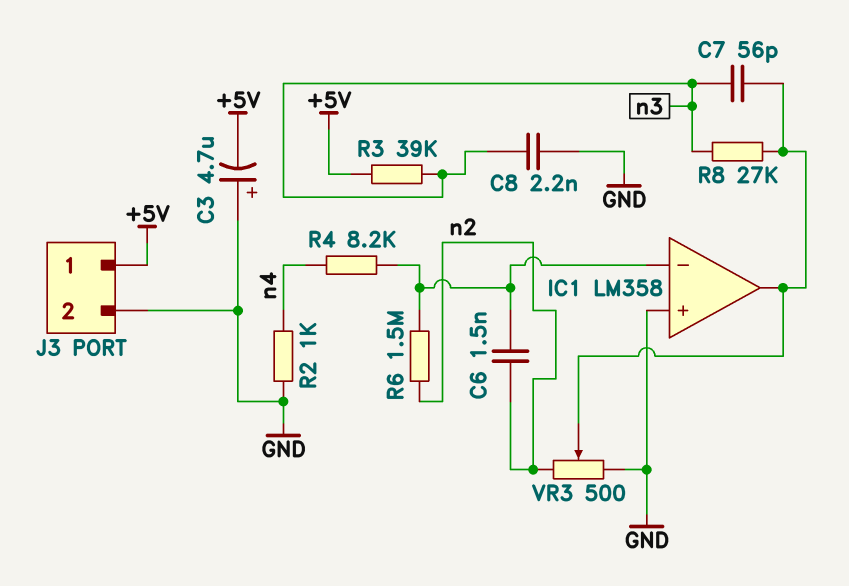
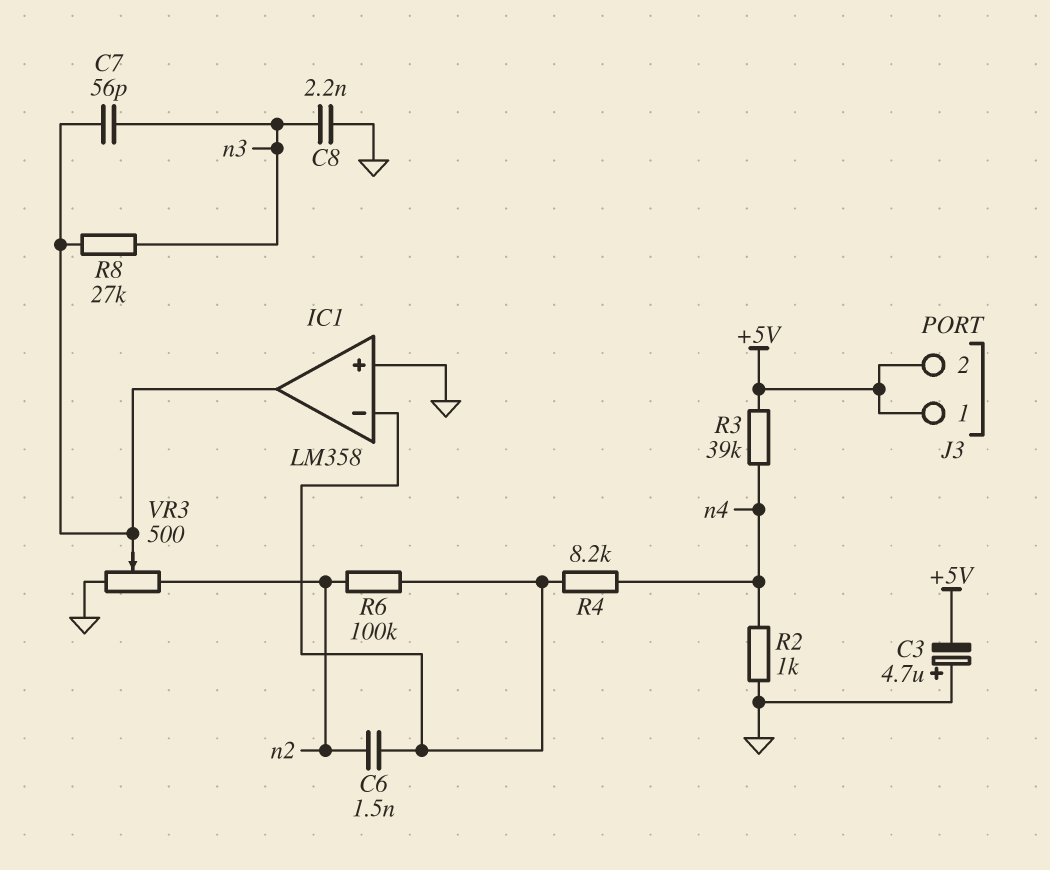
J3 pin 2: GND -> +5V
R3: 39k (+5V, n3) -> 39k (+5V, n4)
R6: 1.5M (IC1/in-, n2) -> 100k (IC1/in-, n2)

